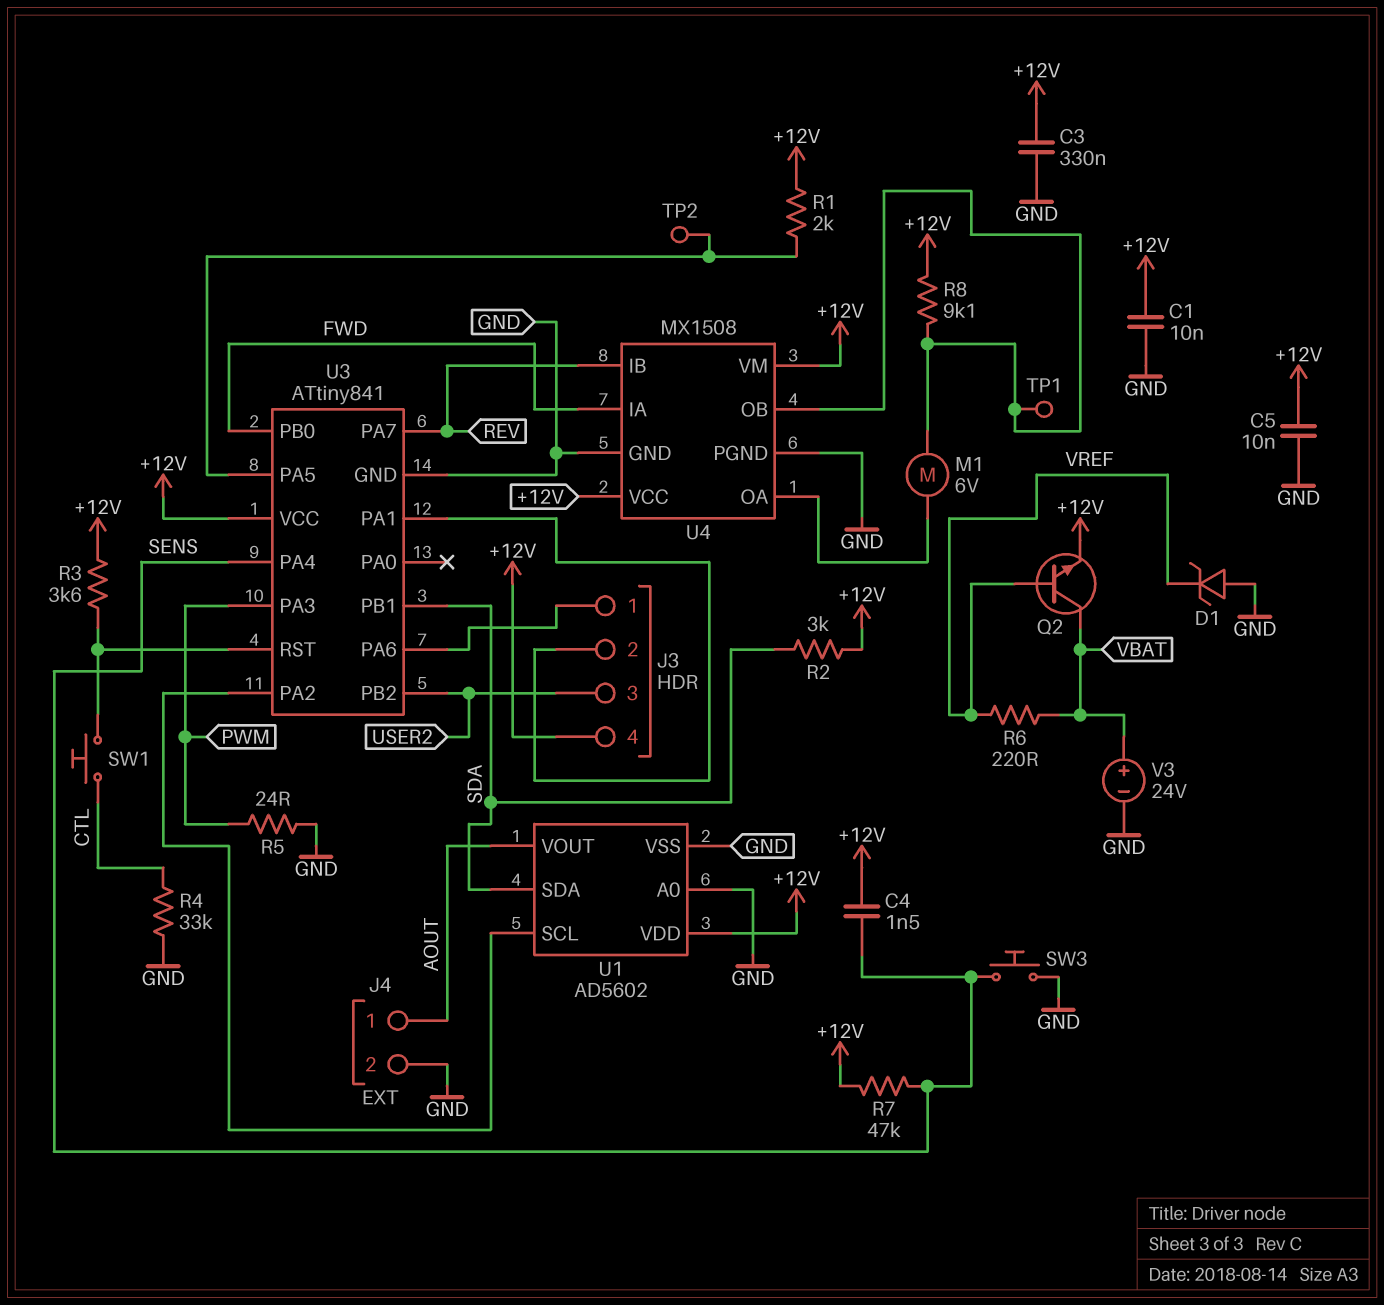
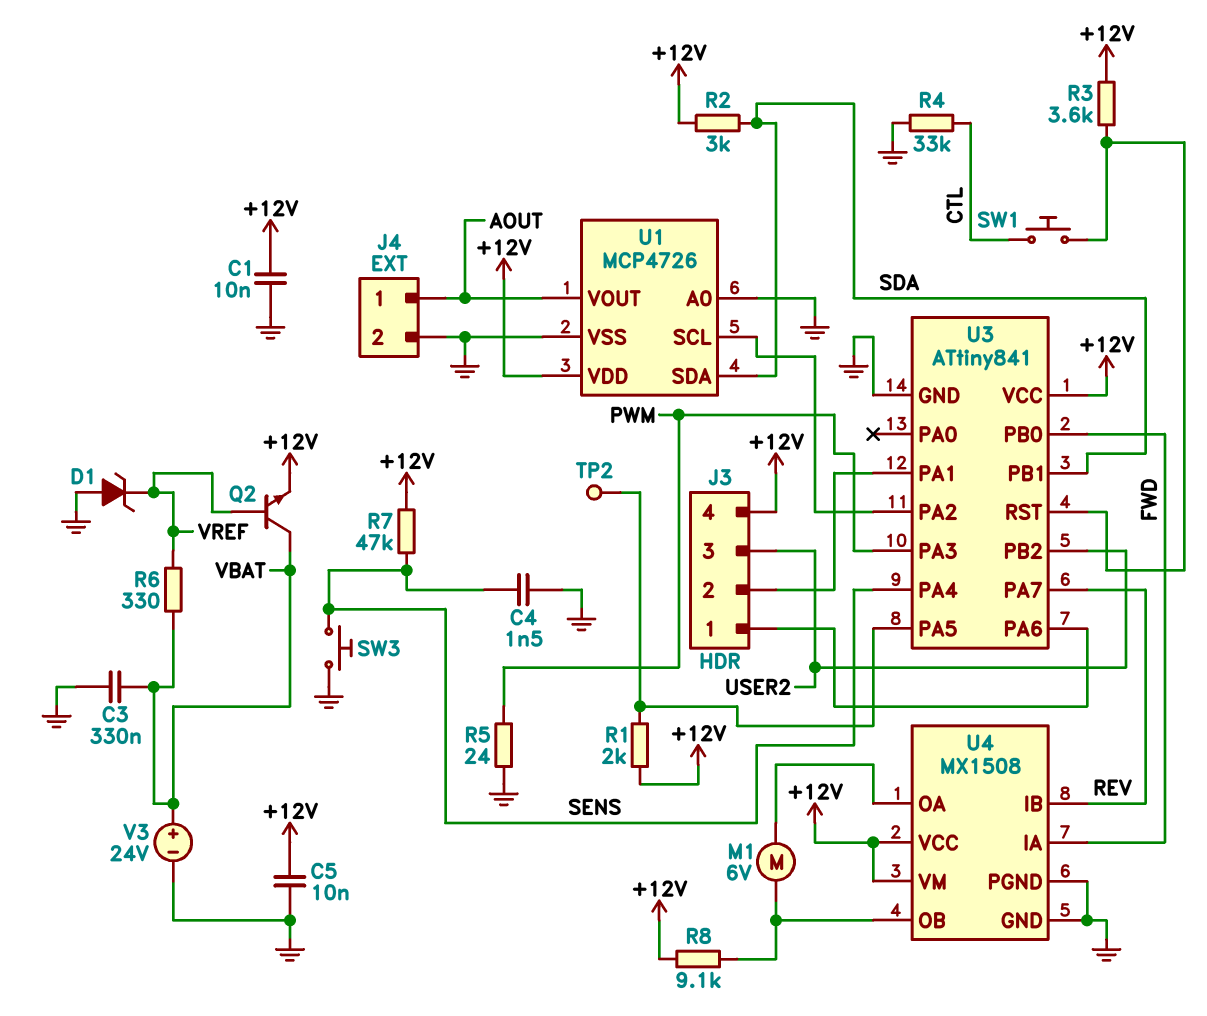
C3: 330nF (+12V, GND) -> 330nF (GND, VBAT)
C4: 1.5nF (+12V, SENS) -> 1.5nF (GND, SENS)
R6: 220 (VBAT, VREF) -> 330 (VBAT, VREF)
TP1: test point (U4/OB) -> none
U1: AD5602 -> MCP4726

